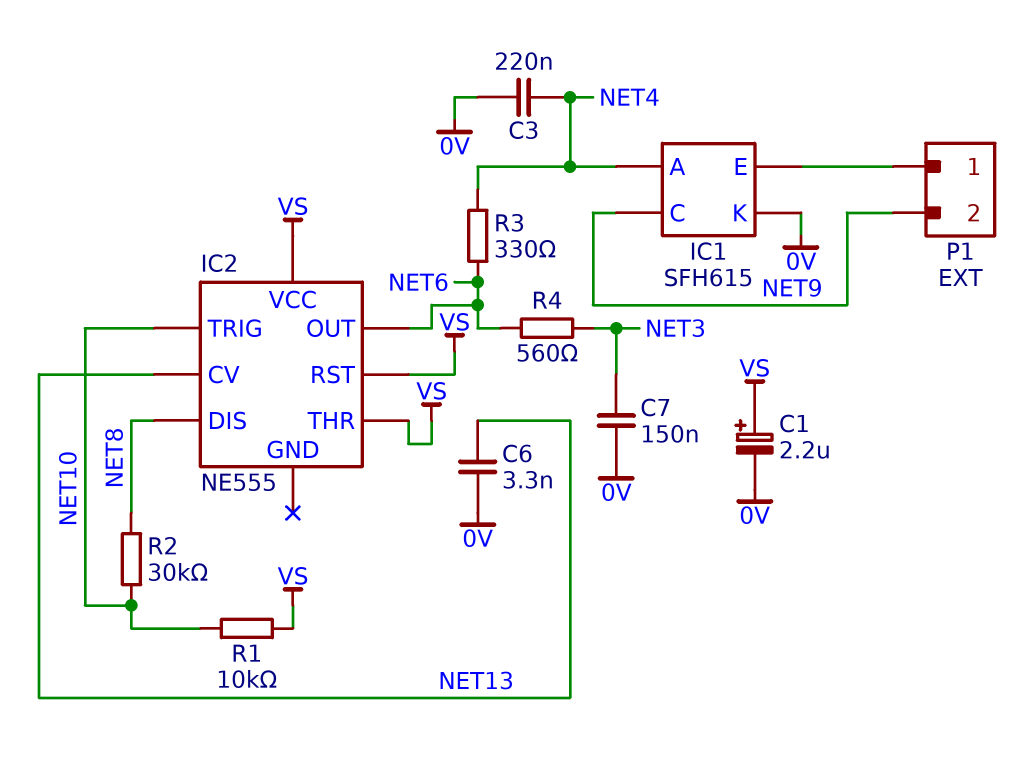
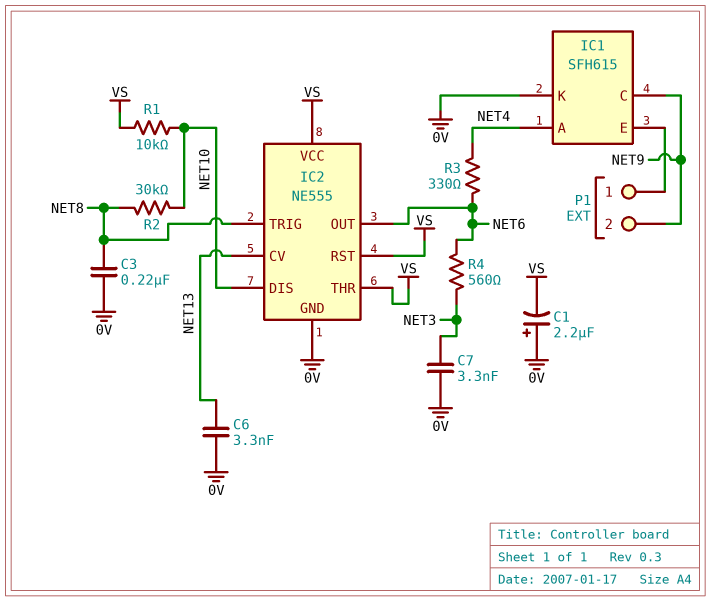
C1: 2.2uF (plus VS, minus 0V) -> 2.2uF (plus 0V, minus VS)
C3: 220nF (0V, NET4) -> 220nF (0V, NET8)
C7: 150nF (0V, NET3) -> 3.3nF (0V, NET3)
IC2 pin DIS: NET8 -> NET10
IC2 pin GND: none -> 0V
IC2 pin TRIG: NET10 -> NET8

